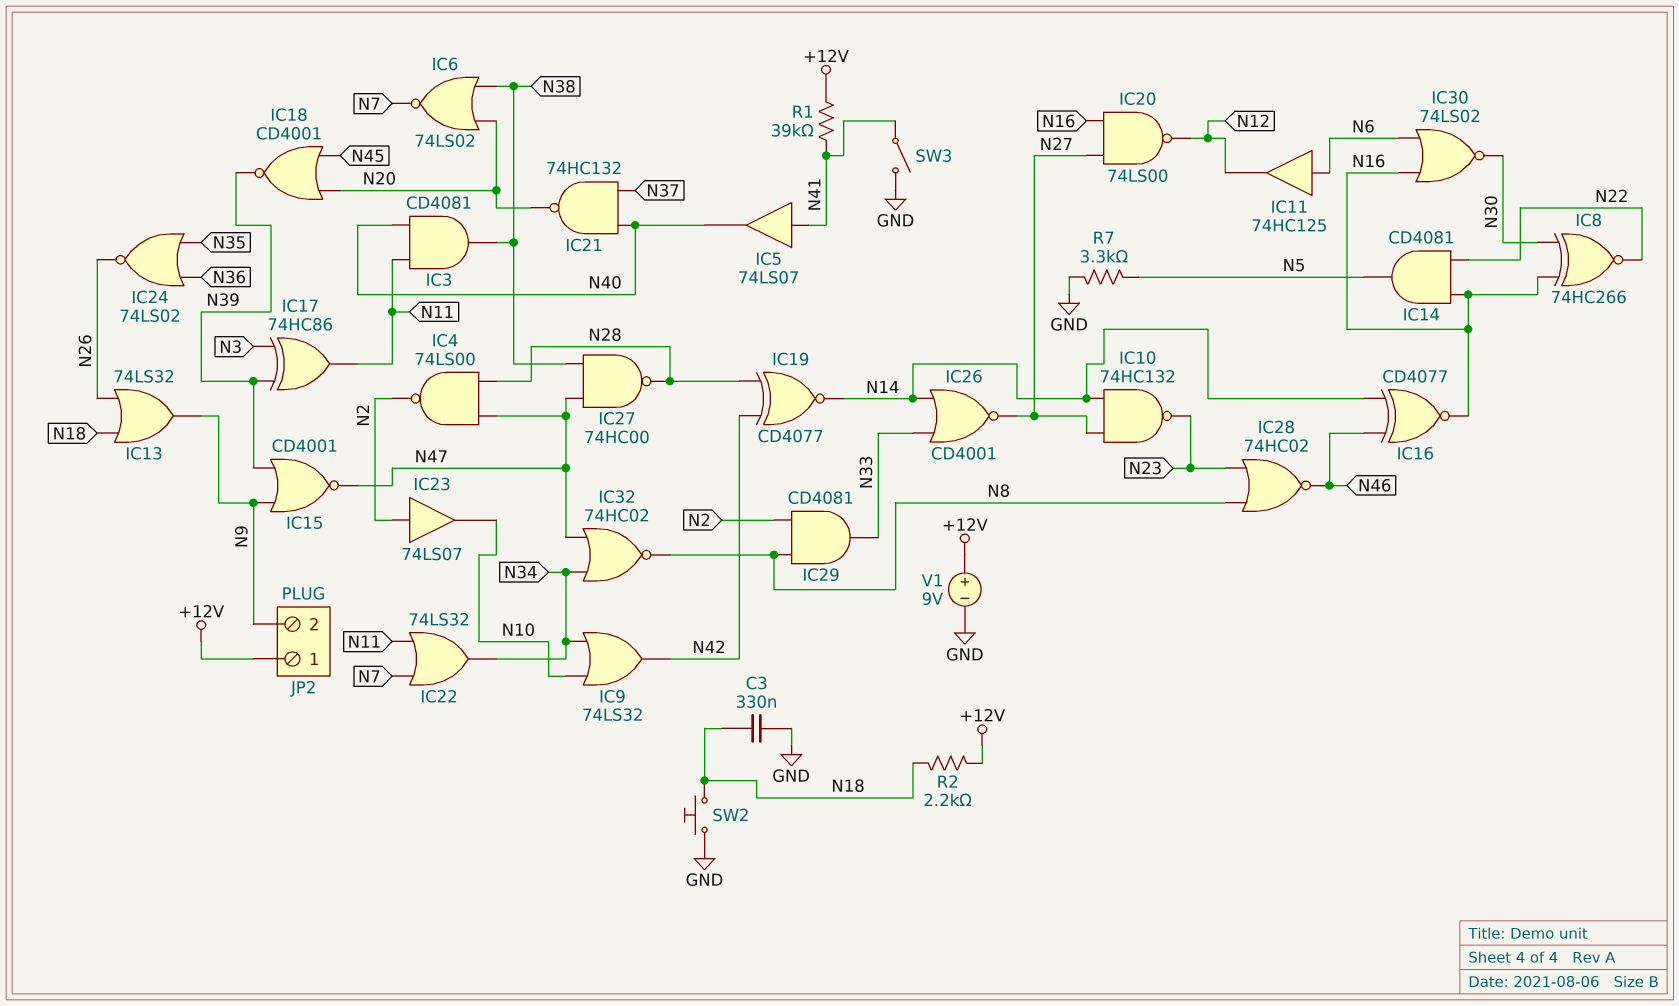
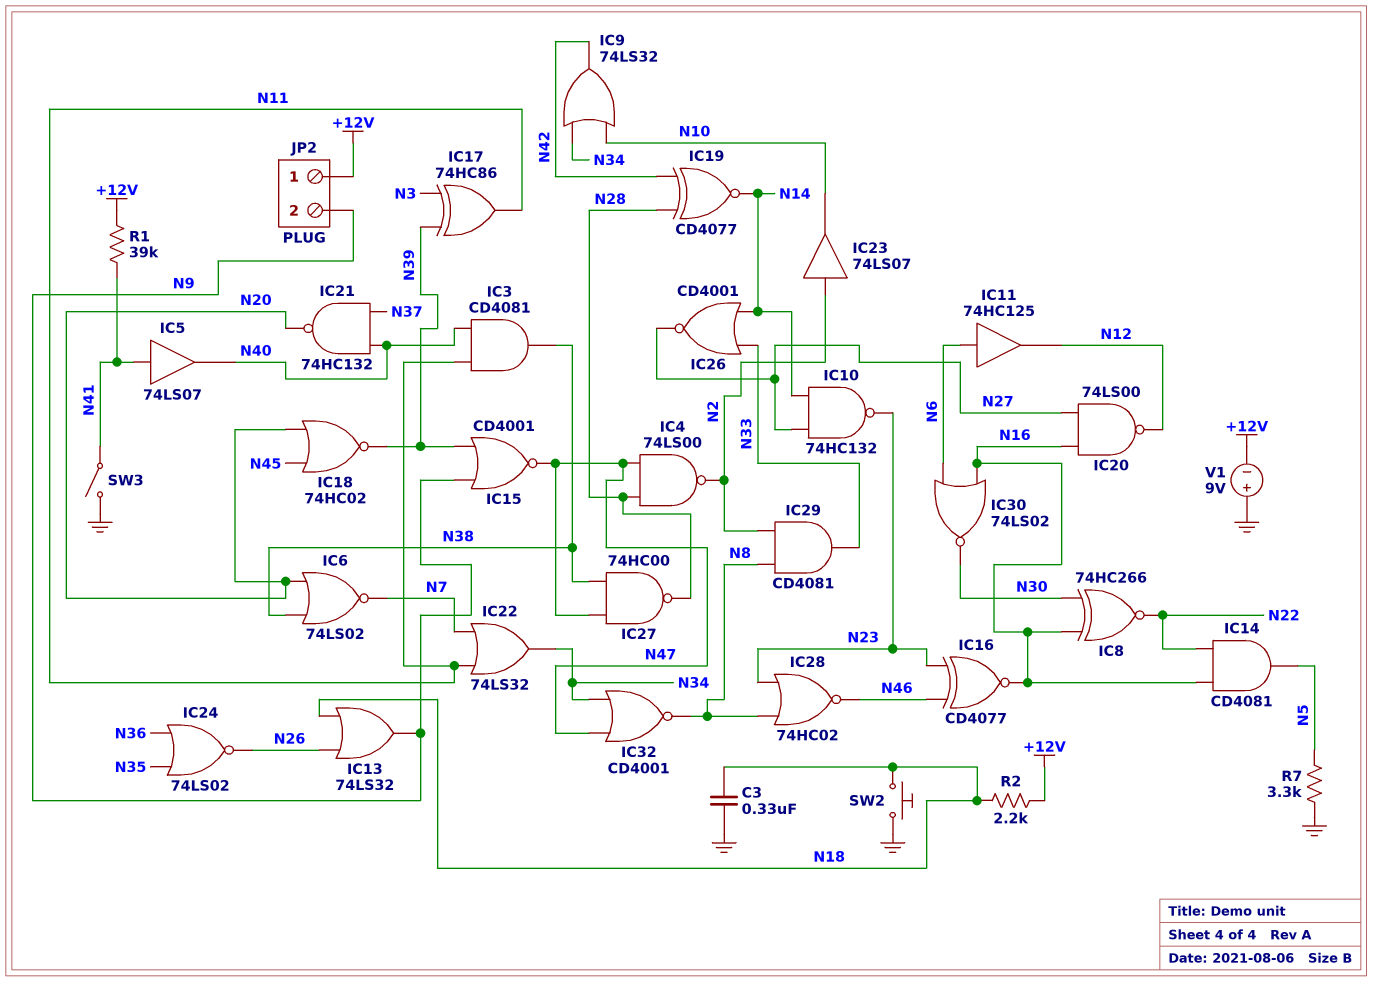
IC16: XNOR CD4077 (in N14, in N46, out N16) -> XNOR CD4077 (in N23, in N46, out N16)
IC18: NOR CD4001 (in N20, in N45, out N39) -> NOR 74HC02 (in N20, in N45, out N39)
IC32: NOR 74HC02 (in N34, in N47, out N8) -> NOR CD4001 (in N34, in N47, out N8)
V1: 9V (plus +12V, minus GND) -> 9V (plus GND, minus +12V)

